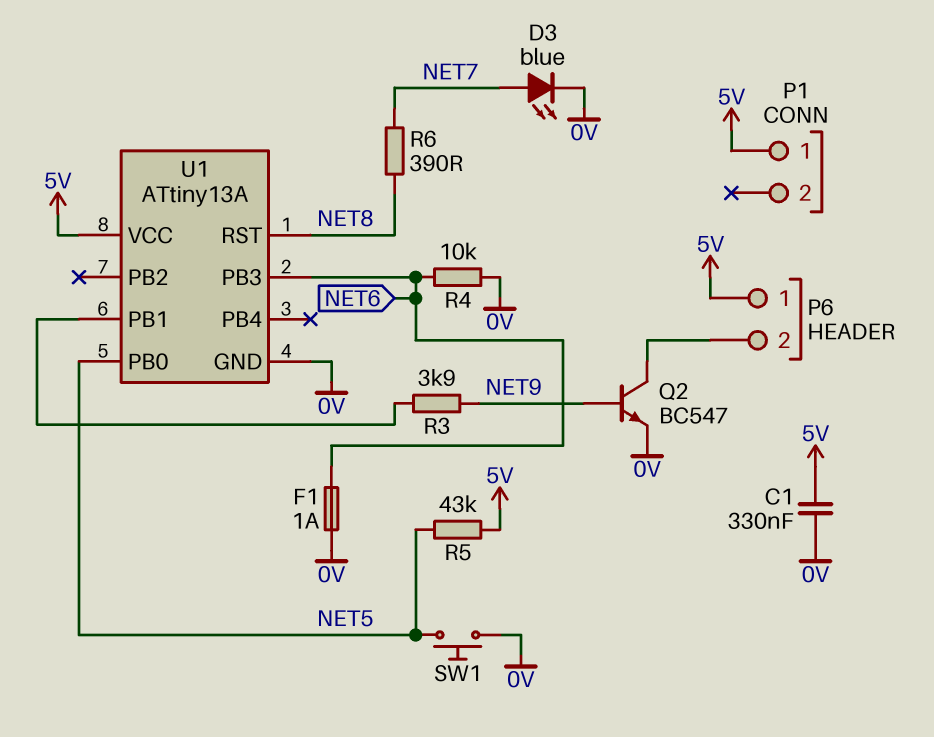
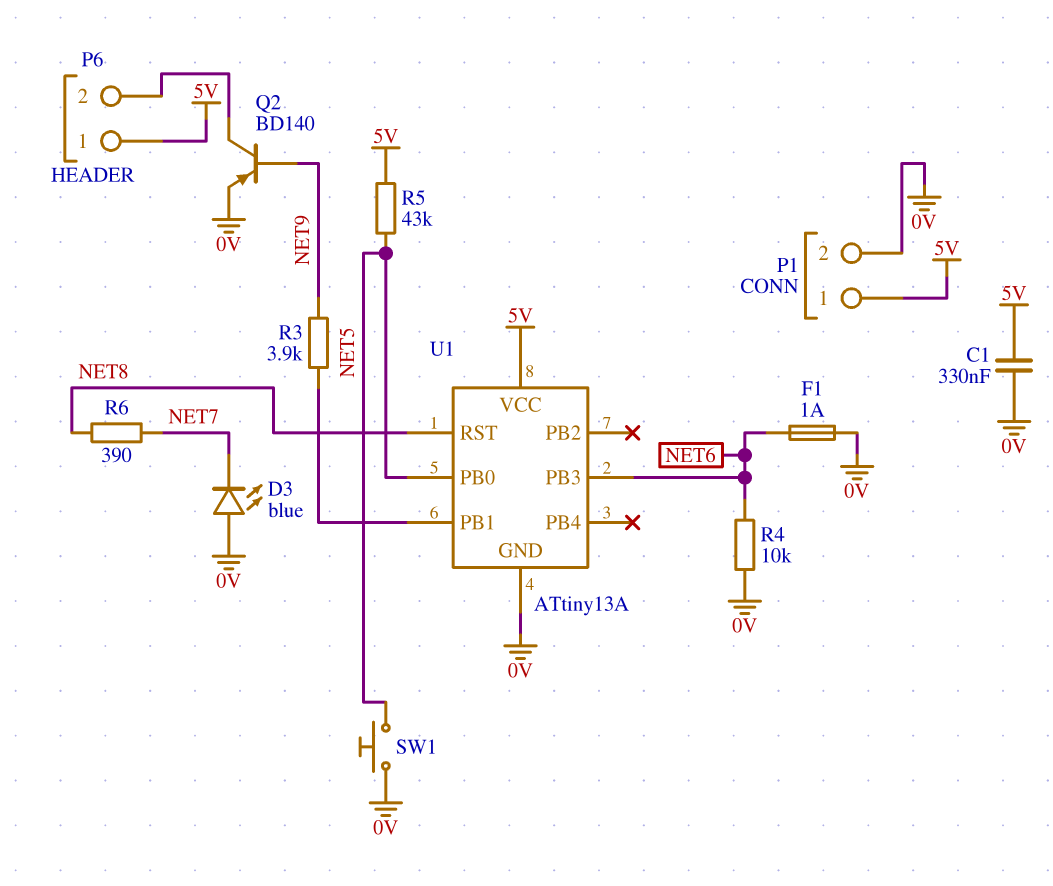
D3: LED blue (A NET7, K 0V) -> LED blue (A 0V, K NET7)
P1 pin 2: none -> 0V
Q2: NPN BC547 (B NET9, C P6/2, E 0V) -> PNP BD140 (B NET9, C P6/2, E 0V)

